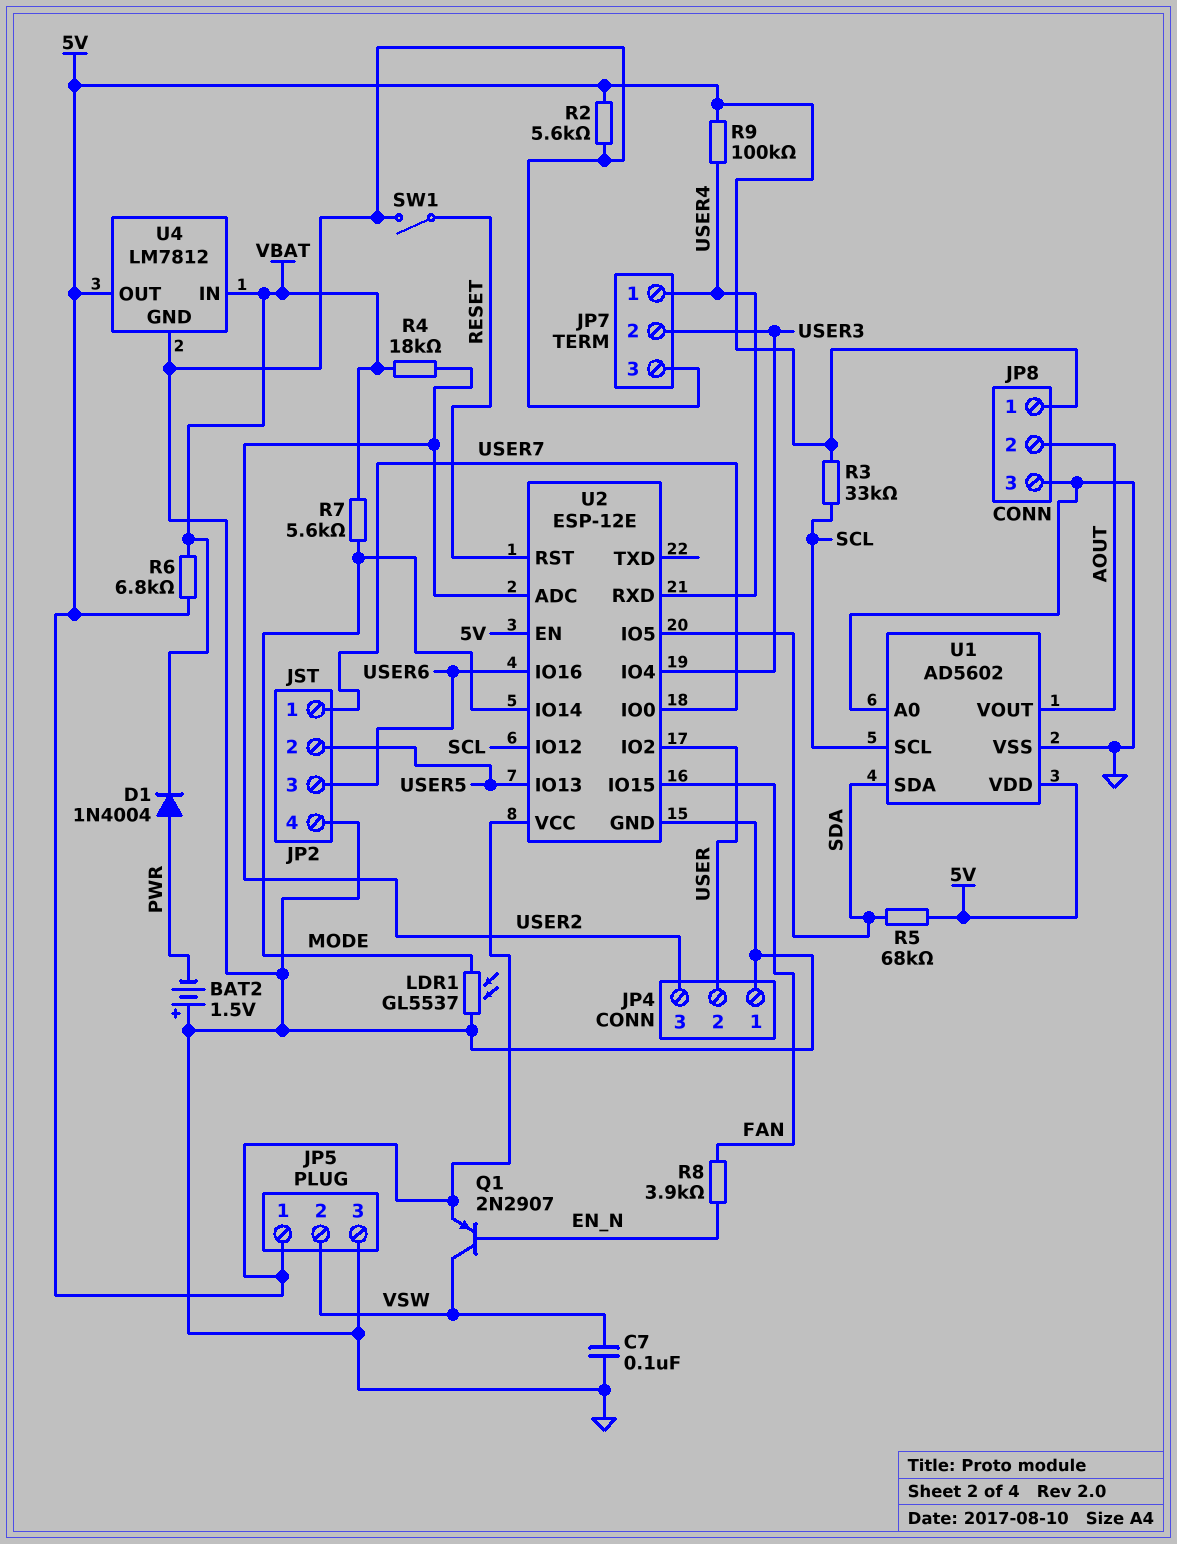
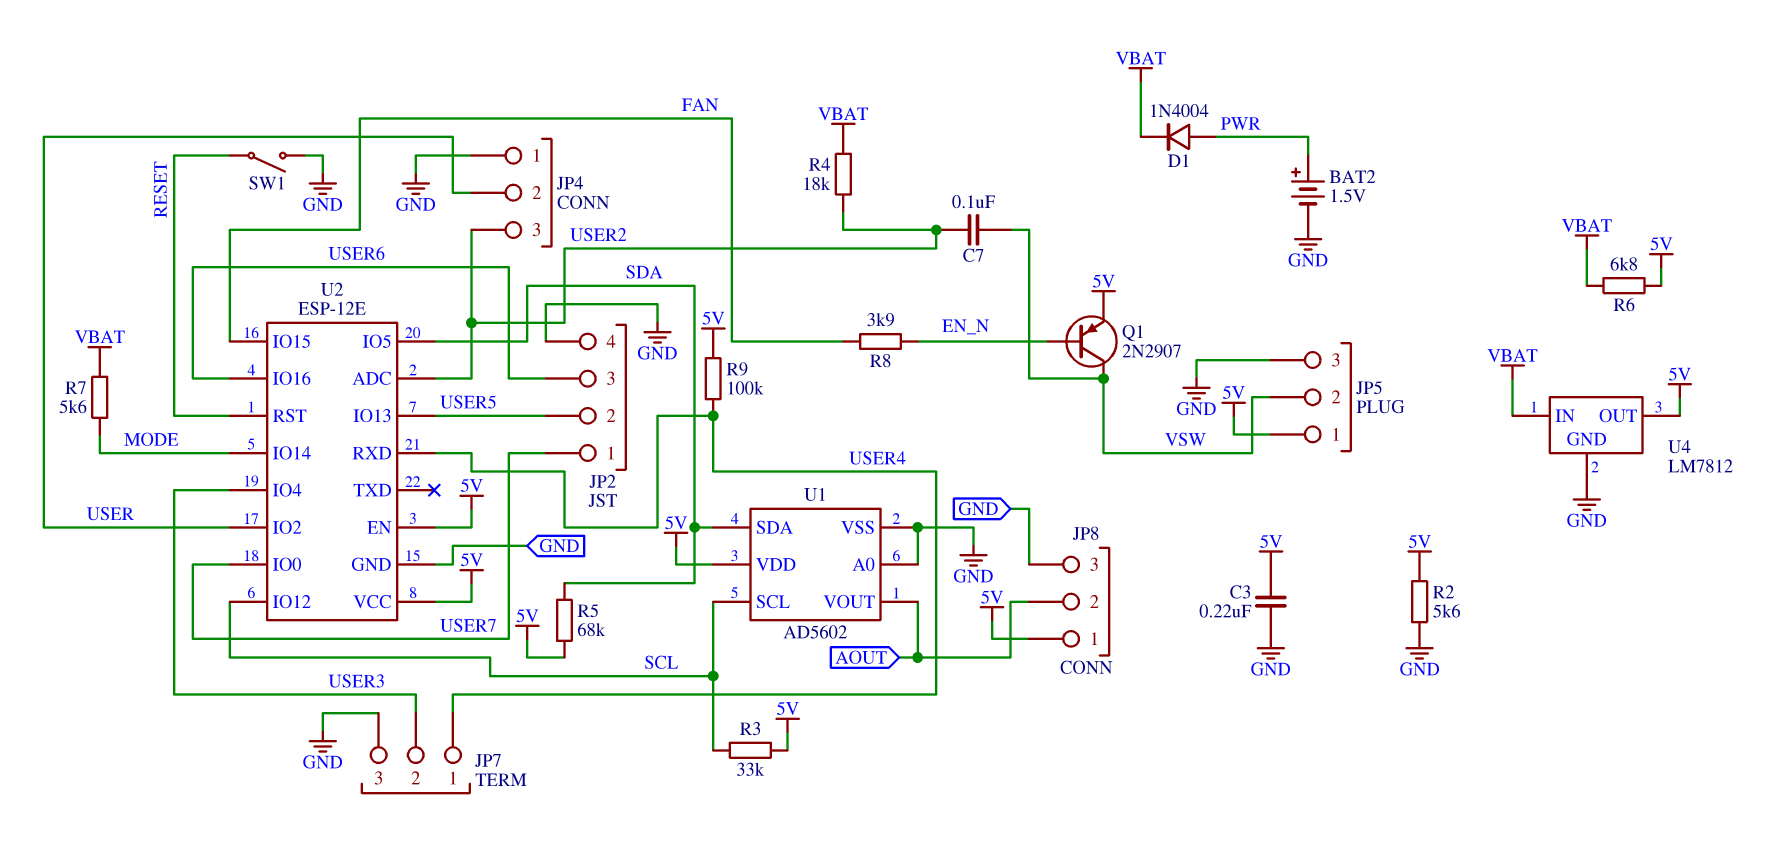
BAT2: 1.5V (plus GND, minus PWR) -> 1.5V (plus PWR, minus GND)
C3: none -> 220nF (5V, GND)
C7: 100nF (GND, VSW) -> 100nF (USER2, VSW)
LDR1: GL5537 (GND, MODE) -> none

